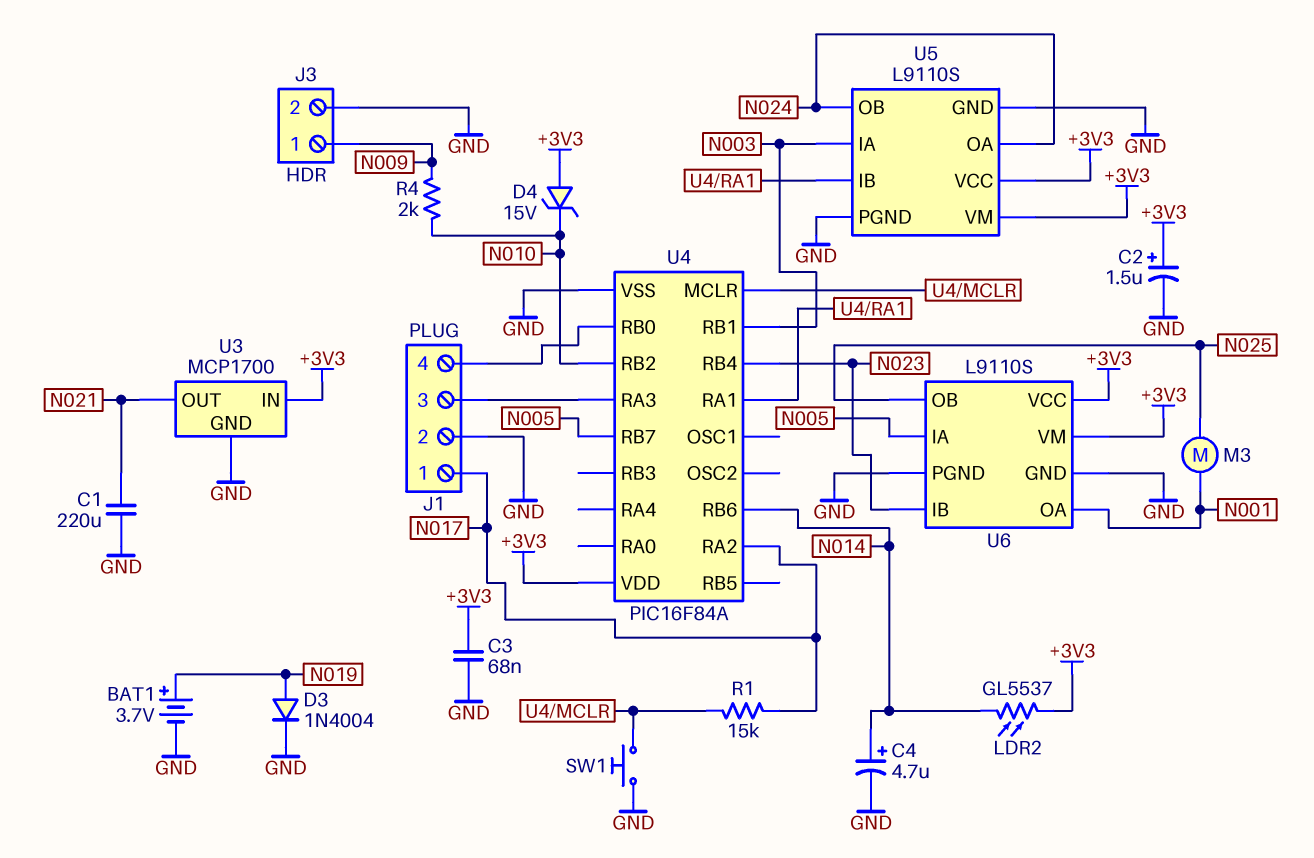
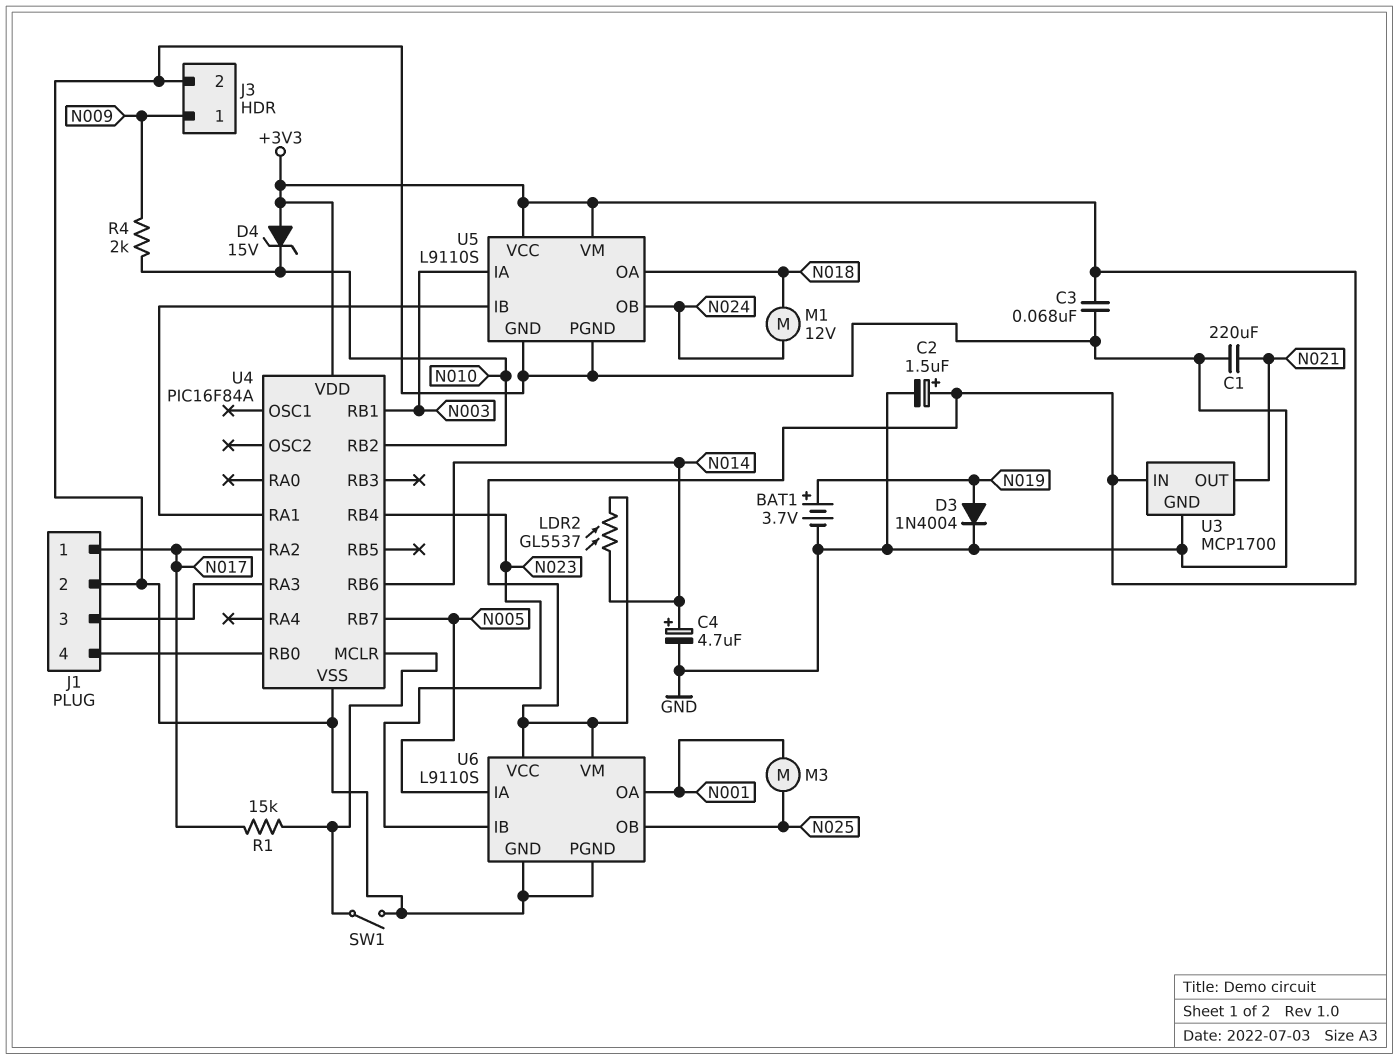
M1: none -> motor 12V (N018, N024)
SW1: button (GND, U4/MCLR) -> switch (GND, U4/MCLR)
U5 pin OA: N024 -> N018

